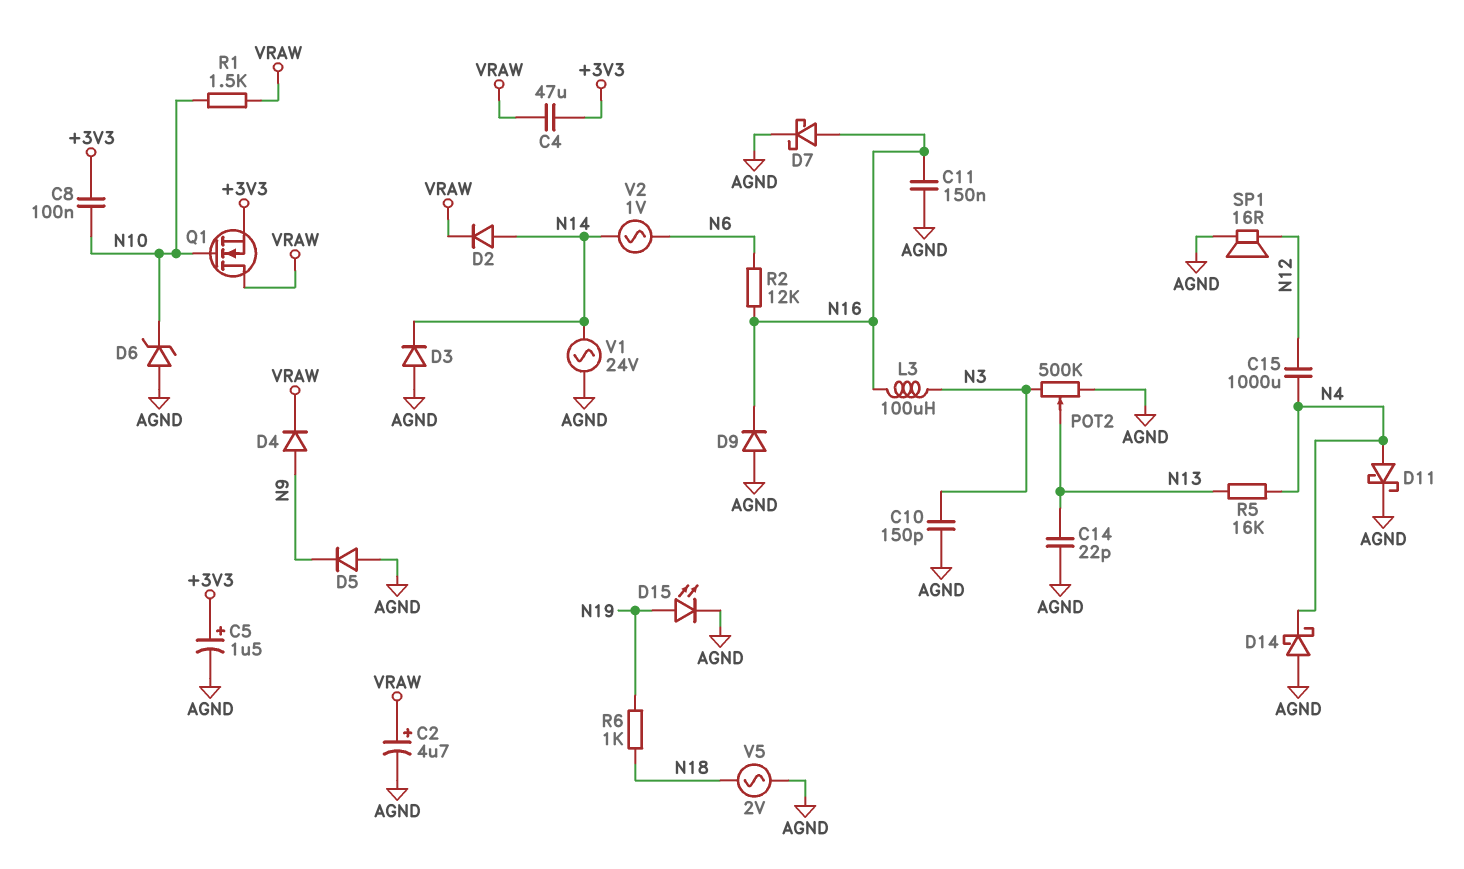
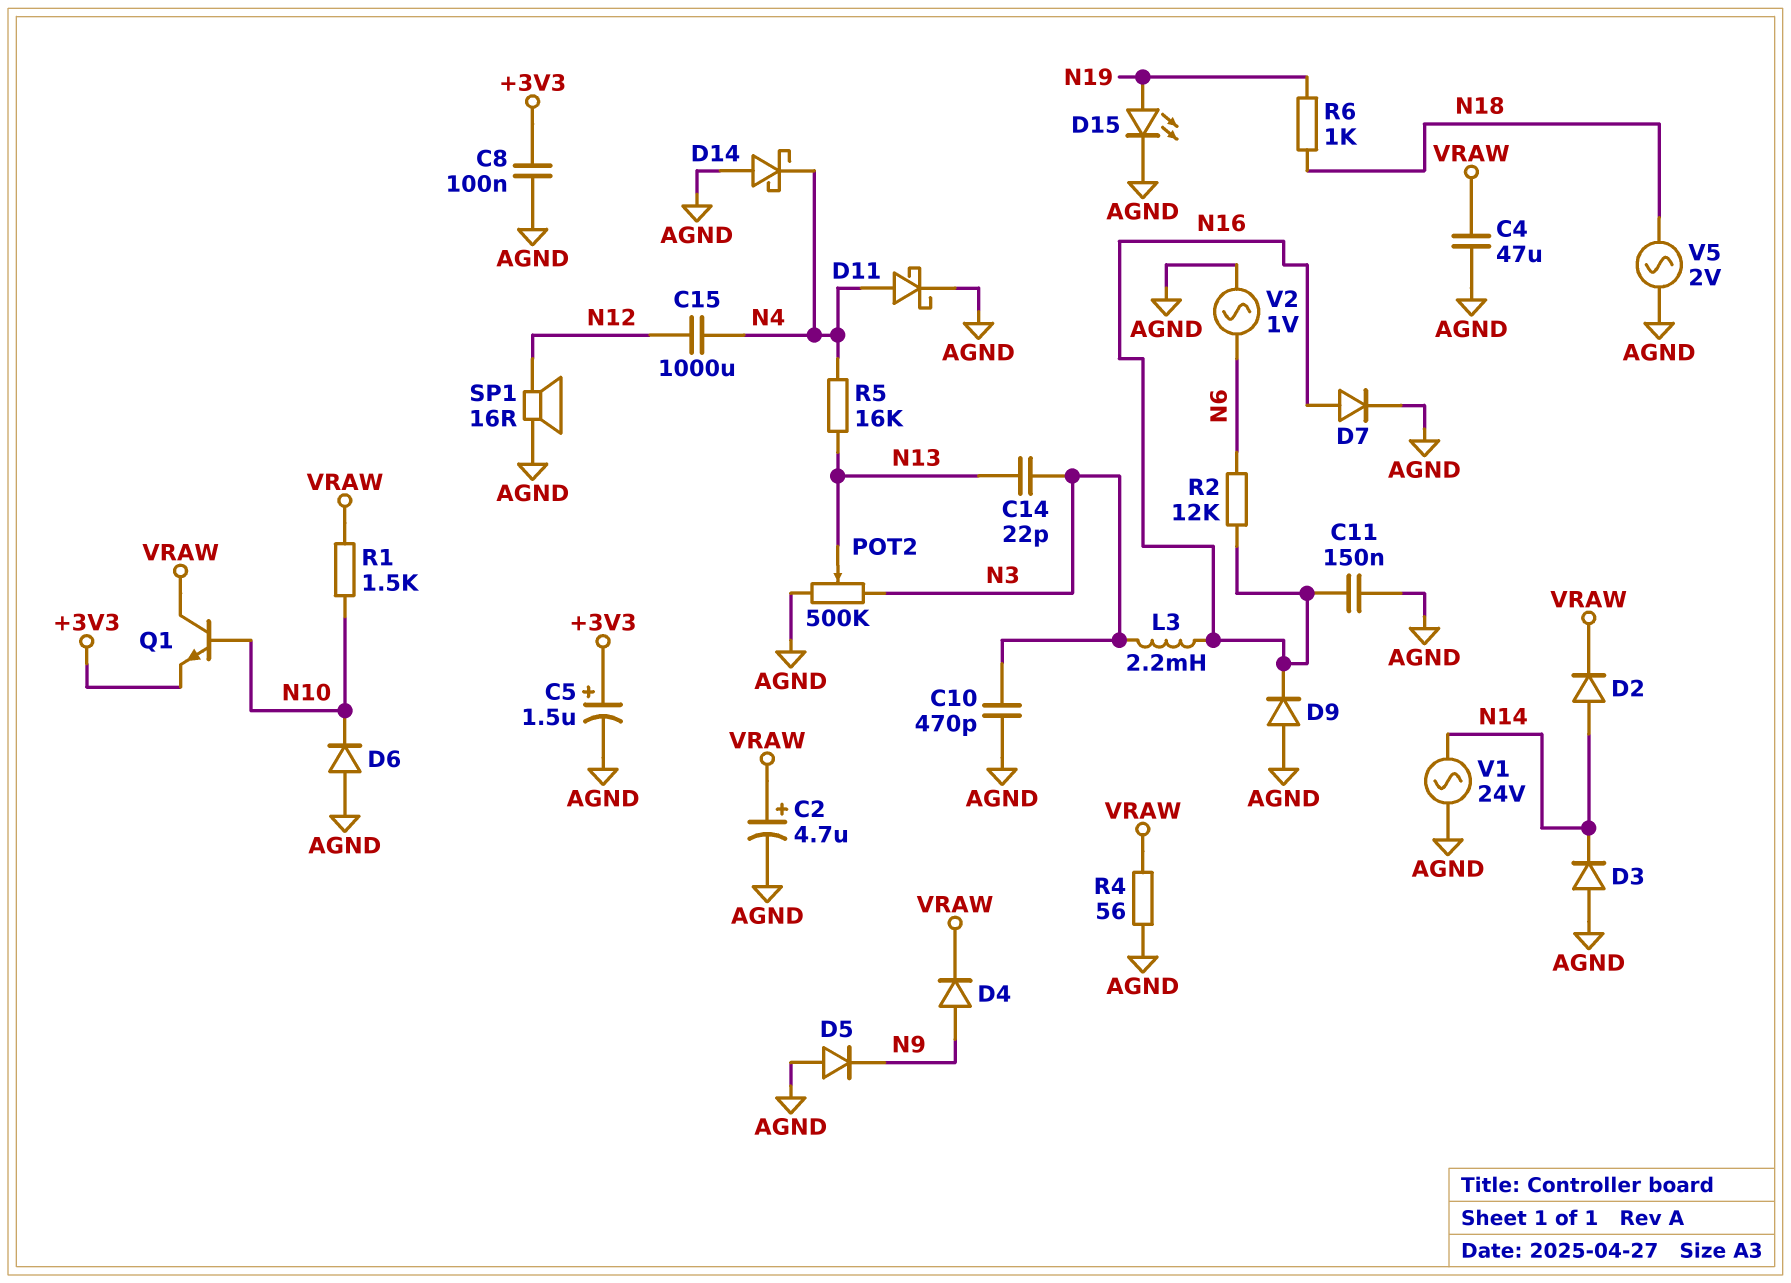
C4: 47uF (+3V3, VRAW) -> 47uF (AGND, VRAW)
C8: 100nF (+3V3, N10) -> 100nF (+3V3, AGND)
C10: 150pF (AGND, N3) -> 470pF (AGND, N3)
C14: 22pF (AGND, N13) -> 22pF (N3, N13)
D6: zener (A AGND, K N10) -> diode (A AGND, K N10)
D7: schottky (A N16, K AGND) -> diode (A N16, K AGND)
L3: 100uH (N3, N16) -> 2.2mH (N3, N16)
Q1: NMOS (G N10, D VRAW, S +3V3) -> NPN (B N10, C VRAW, E +3V3)
R4: none -> 56 (AGND, VRAW)
V2: AC 1V (N6, N14) -> AC 1V (AGND, N6)

